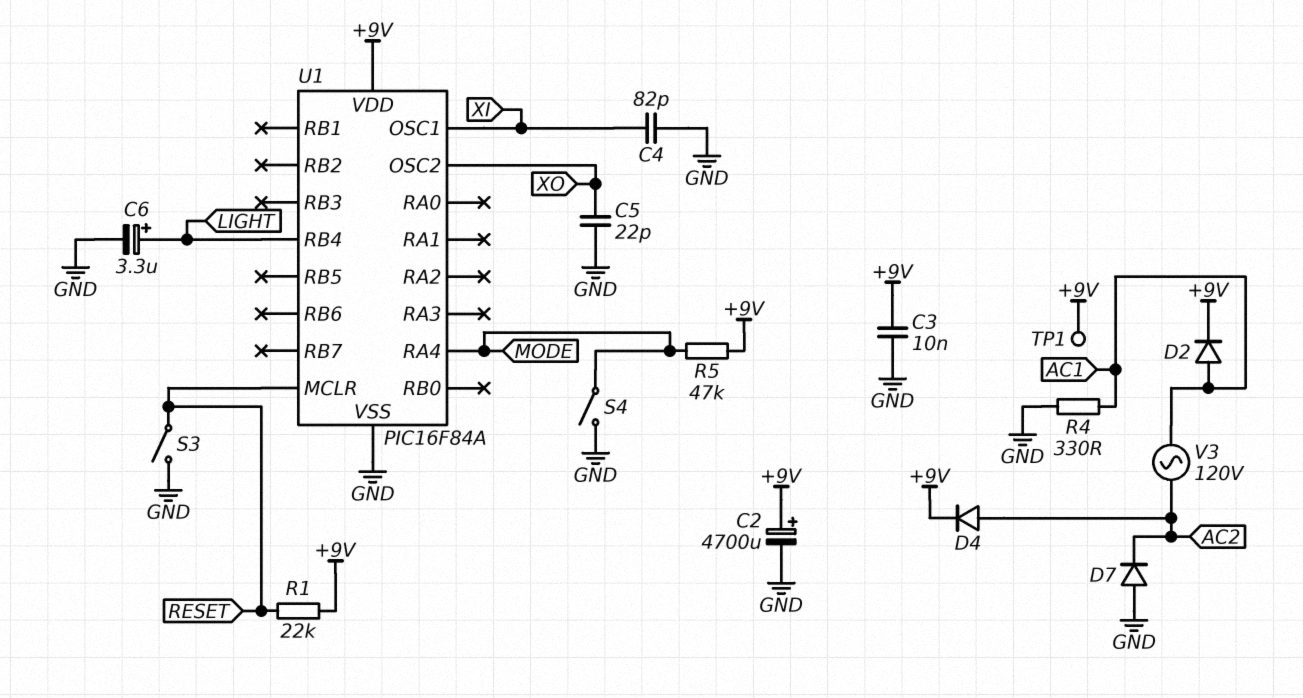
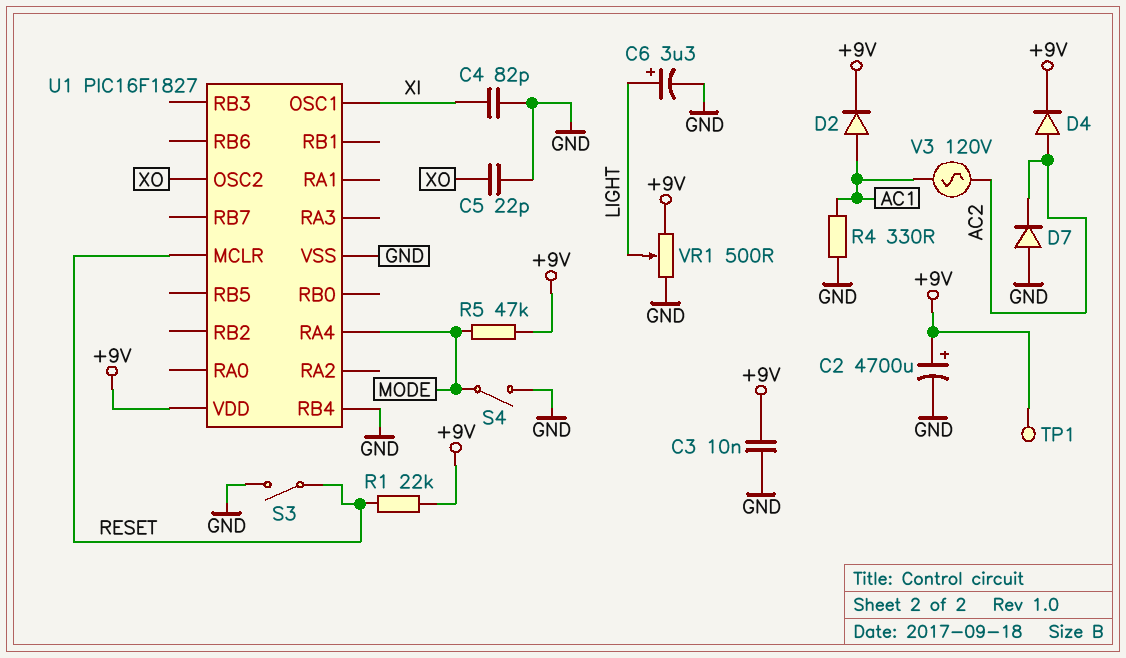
U1: PIC16F84A -> PIC16F1827
U1 pin RB4: LIGHT -> GND
VR1: none -> 500 (+9V, GND, wiper LIGHT)

